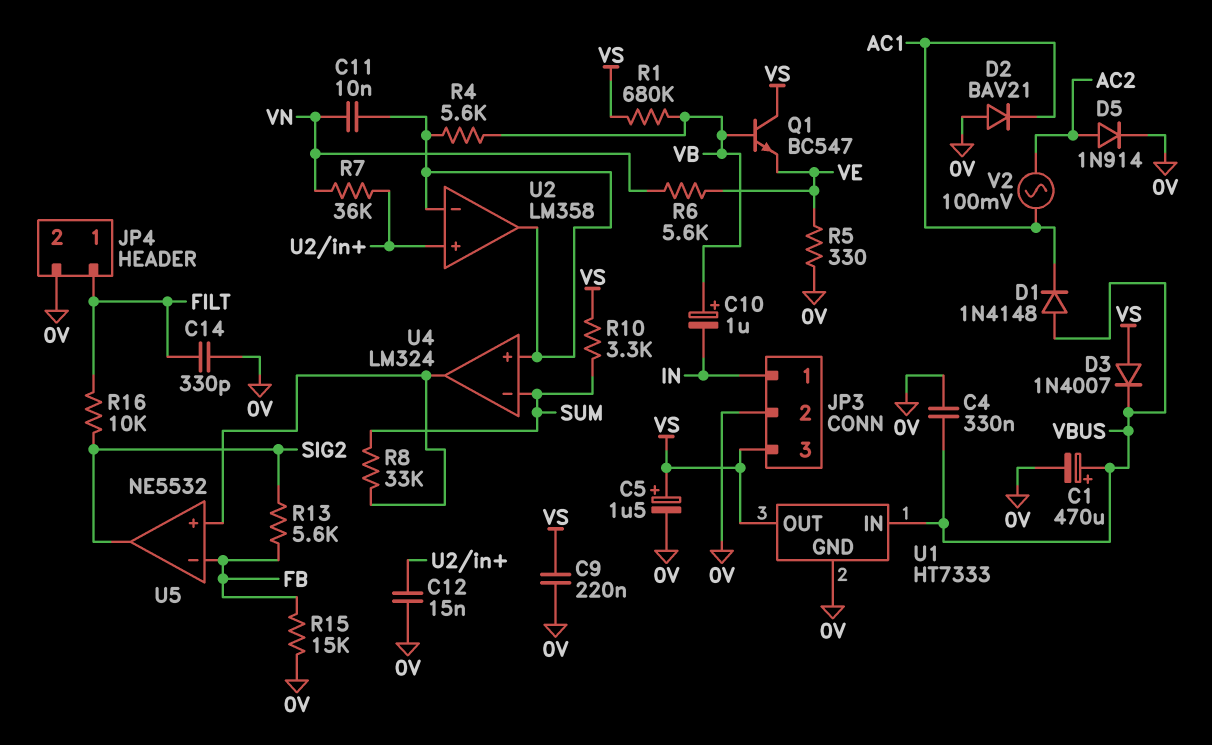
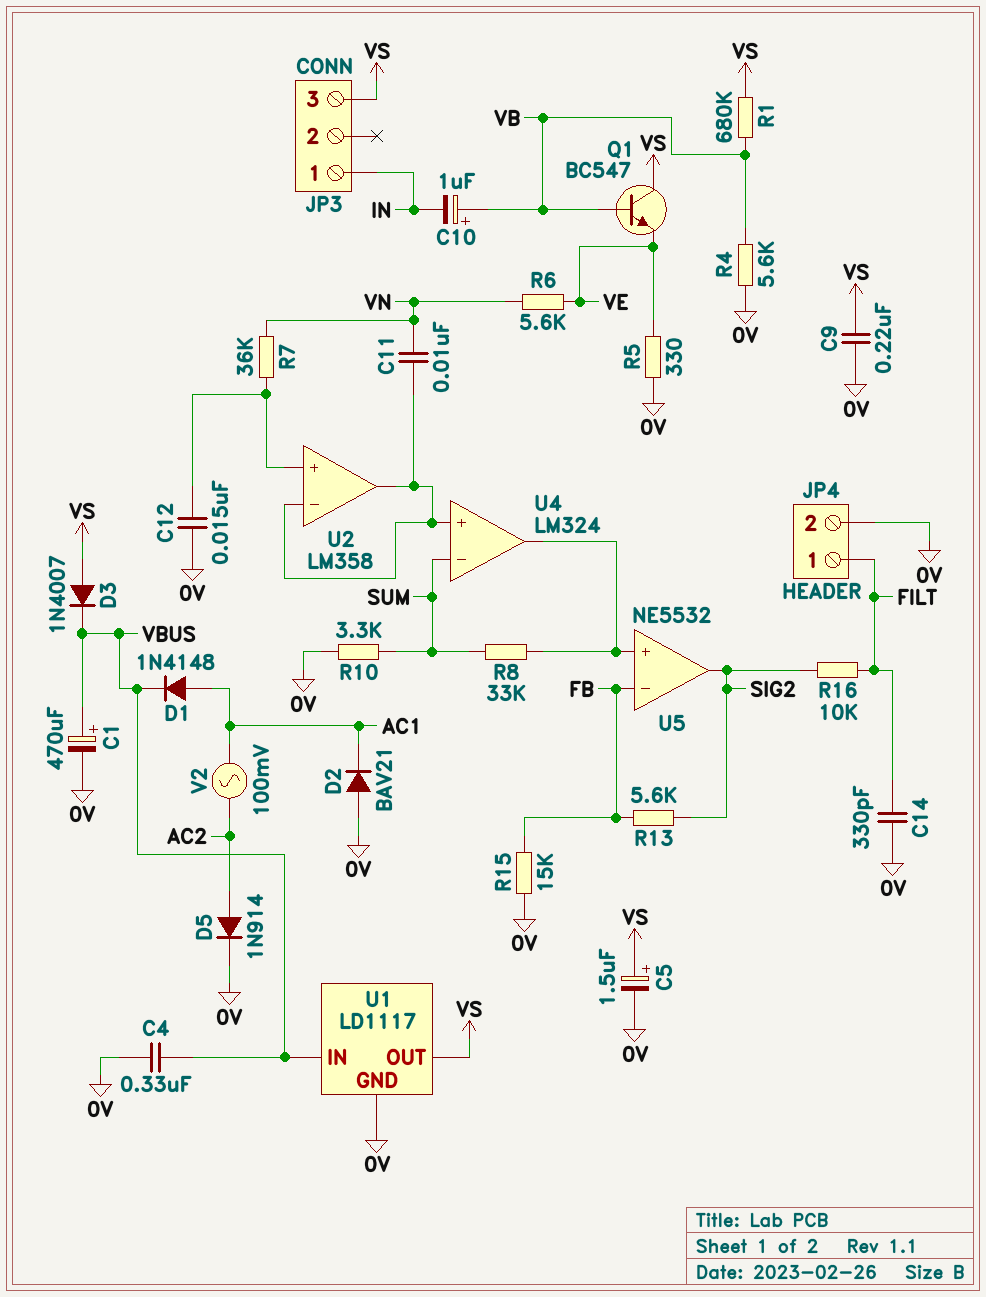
D1: diode 1N4148 (A VBUS, K AC1) -> diode 1N4148 (A AC1, K VBUS)
JP3 pin 2: 0V -> none
R4: 5.6k (U2/in-, VB) -> 5.6k (0V, VB)
R10: 3.3k (SUM, VS) -> 3.3k (0V, SUM)
U1: HT7333 -> LD1117

